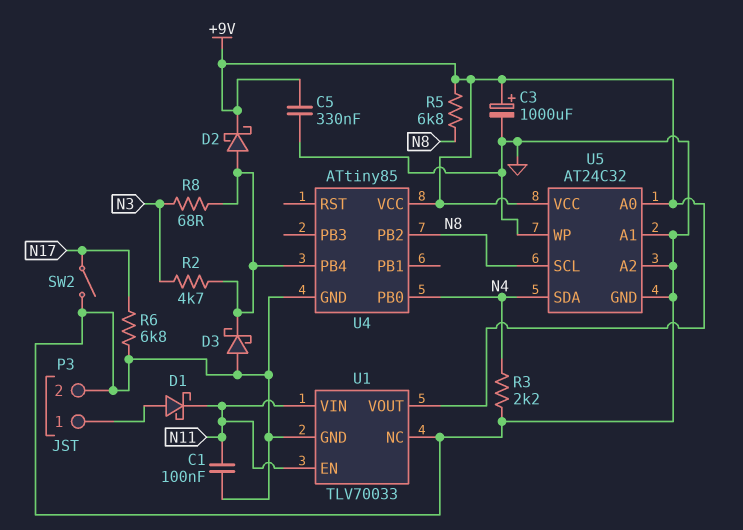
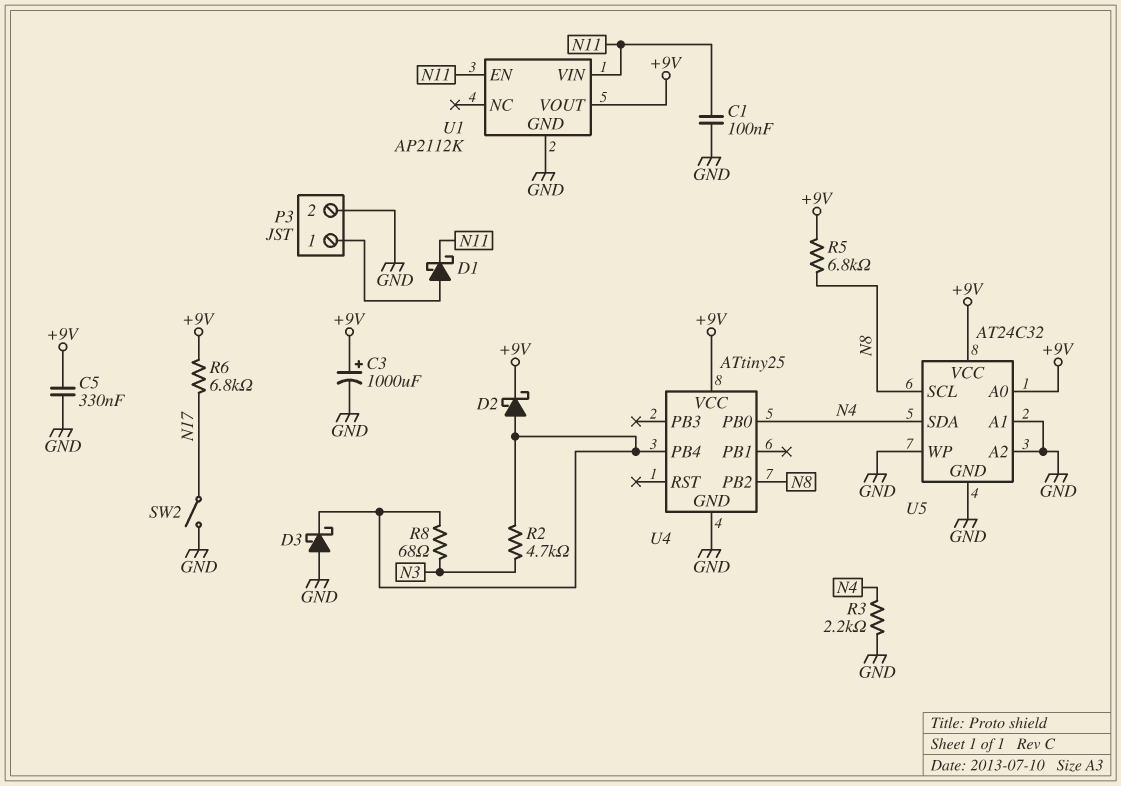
R6: 6.8k (GND, N17) -> 6.8k (+9V, N17)
U1: TLV70033 -> AP2112K
U1 pin NC: GND -> none
U4: ATtiny85 -> ATtiny25

